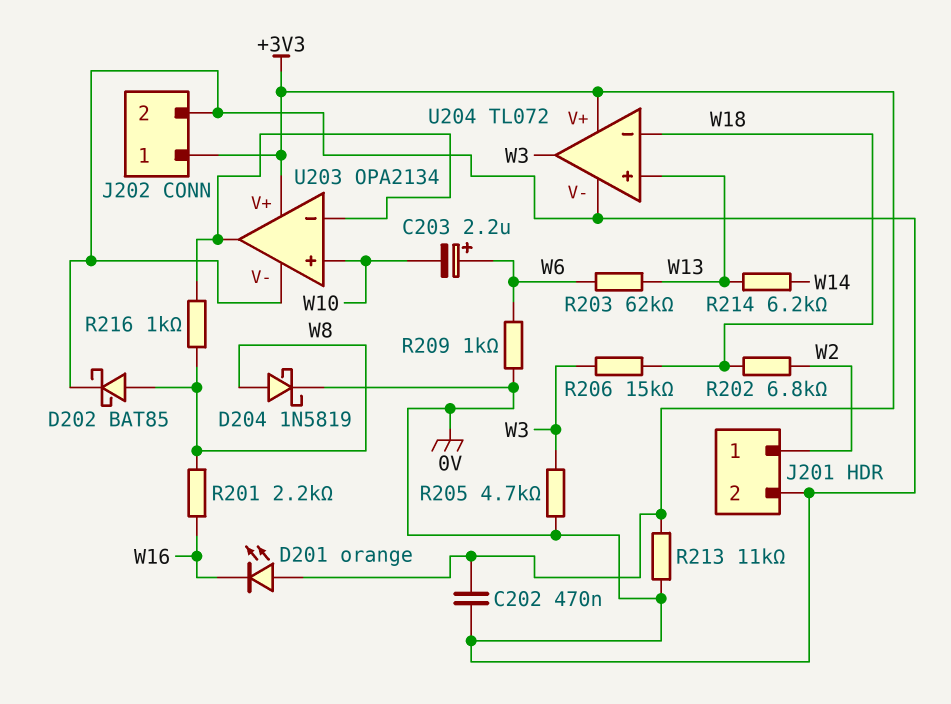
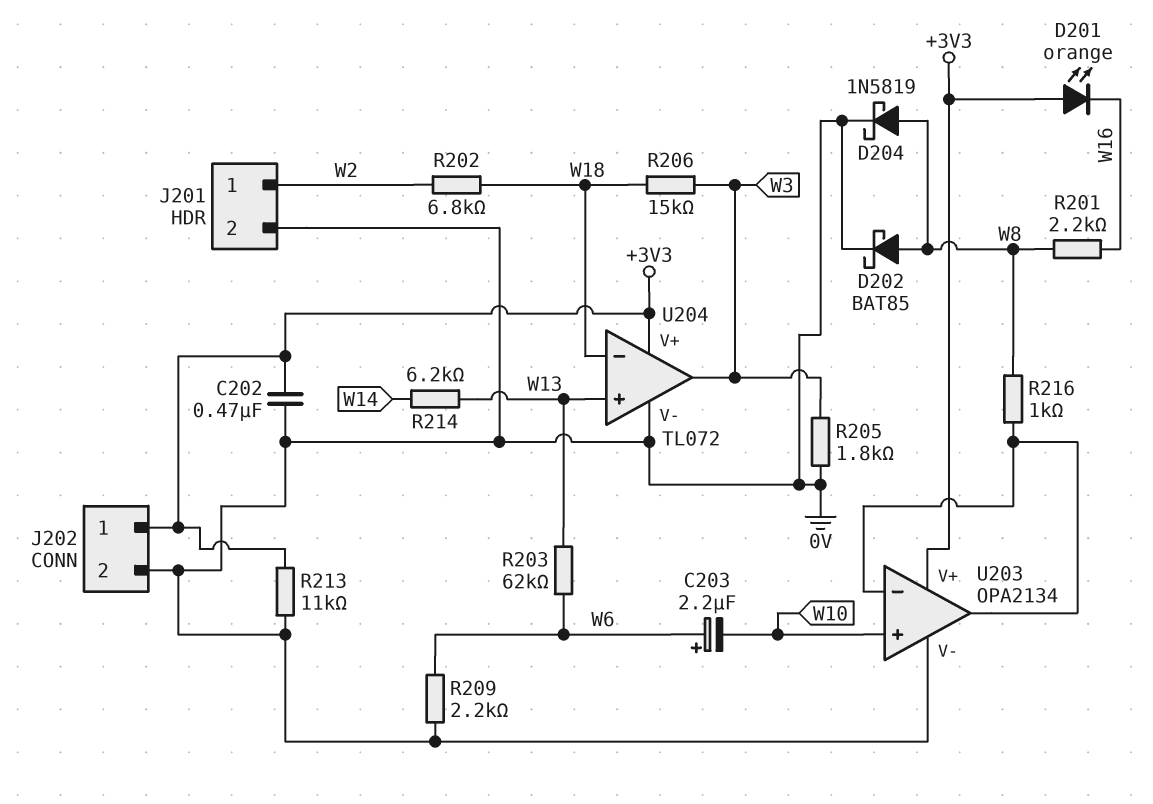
R205: 4.7k (0V, W3) -> 1.8k (0V, W3)
R209: 1k (0V, W6) -> 2.2k (0V, W6)

